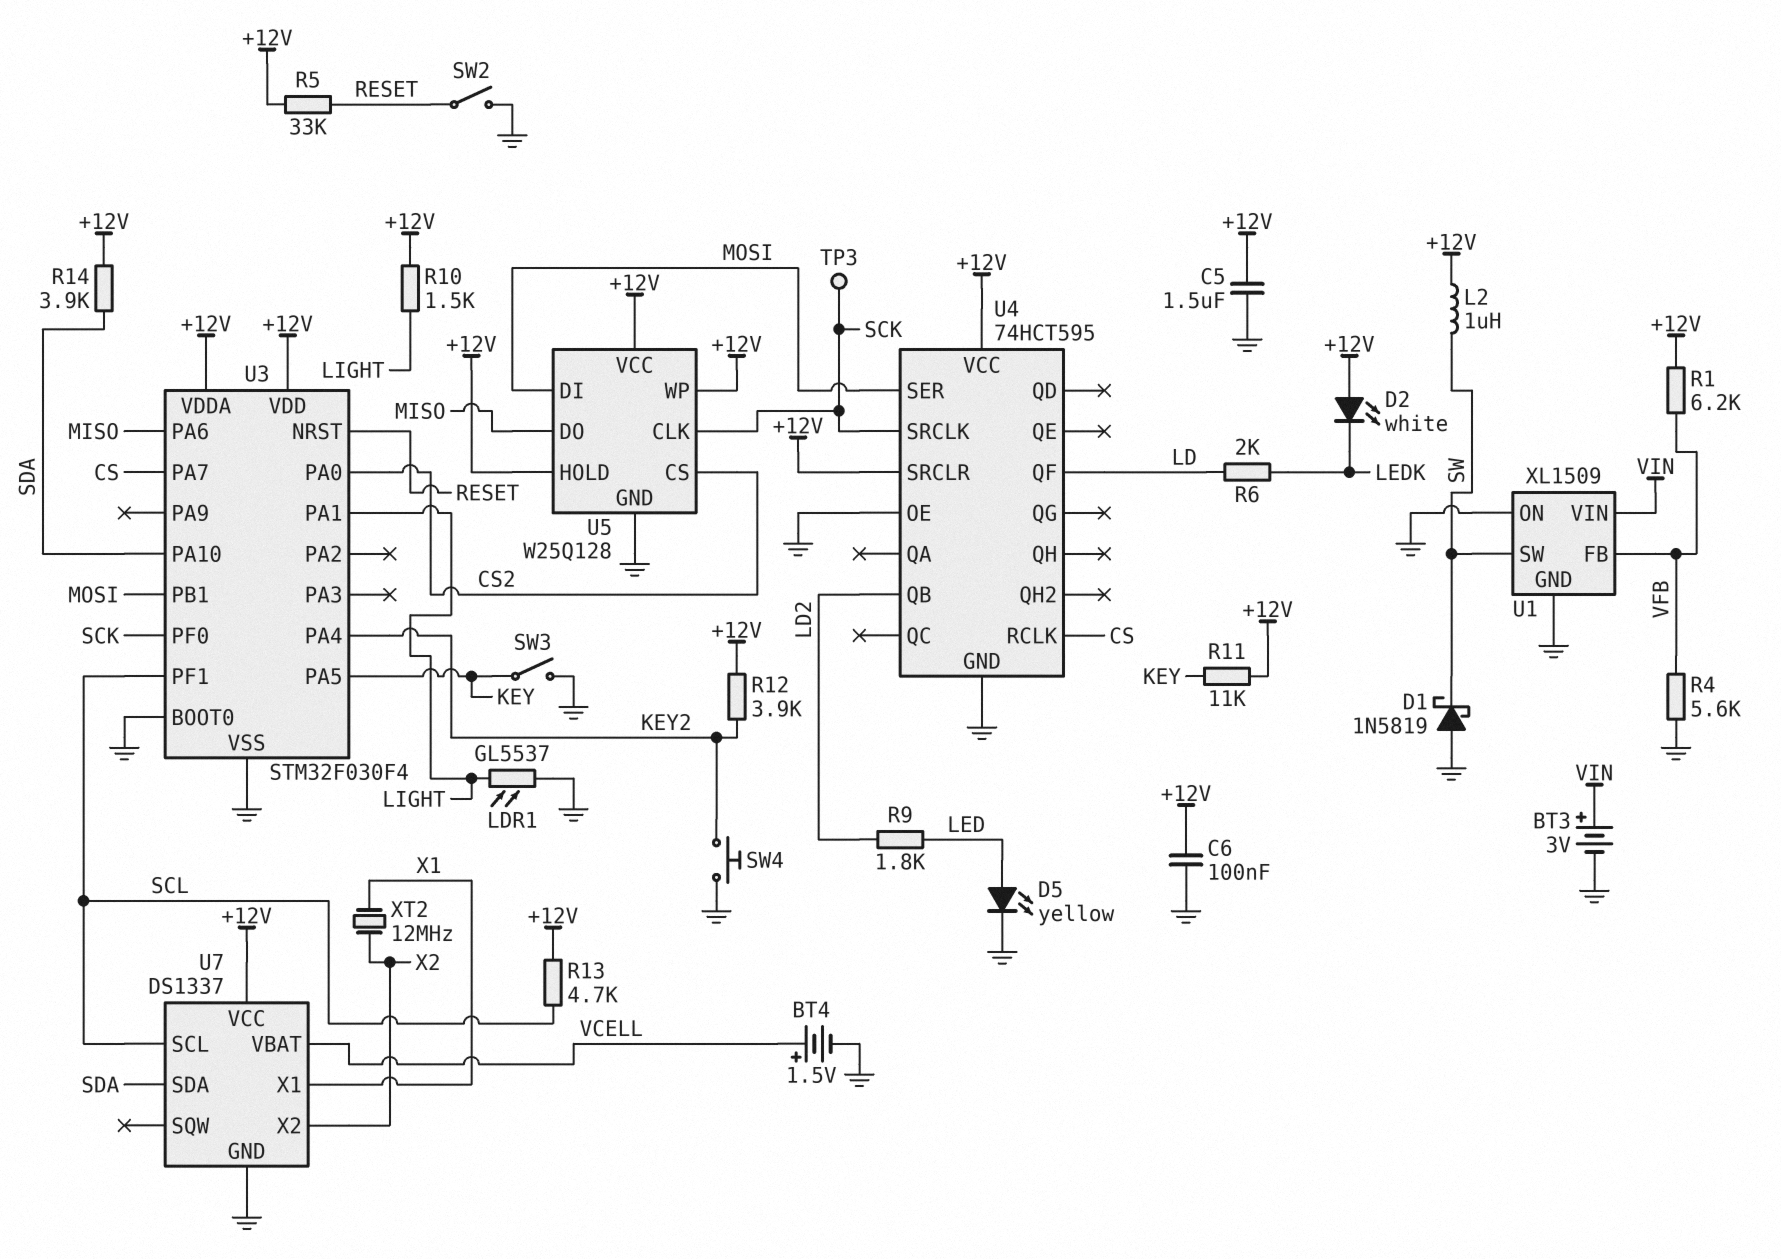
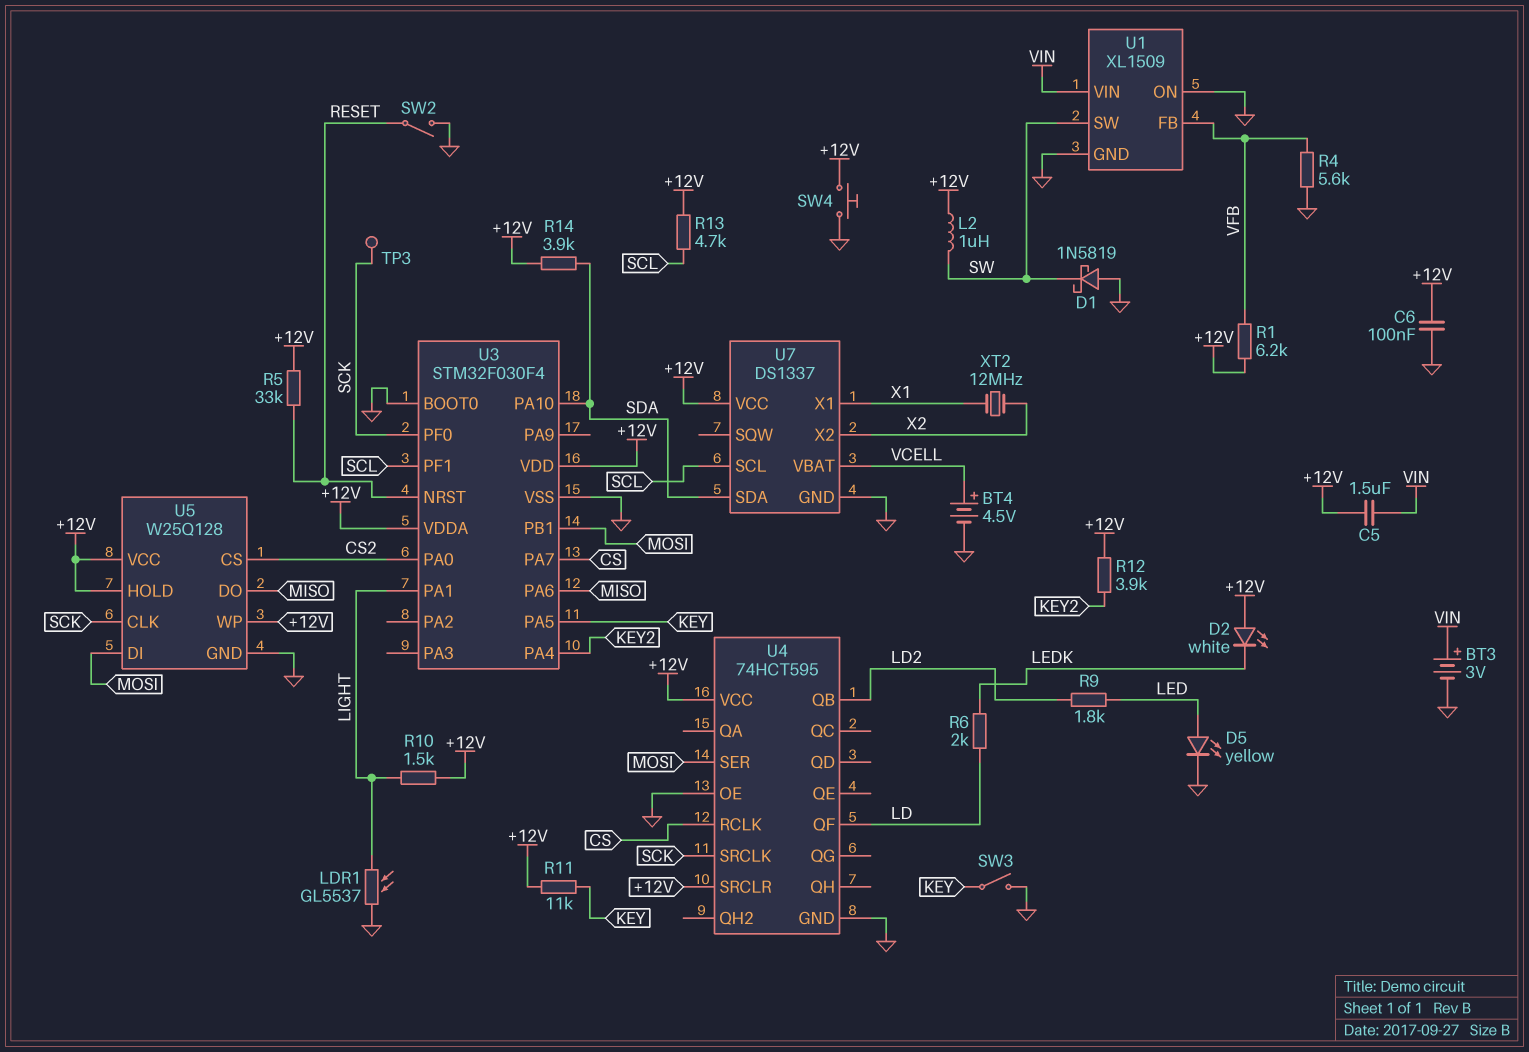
BT4: 1.5V (plus VCELL, minus GND) -> 4.5V (plus VCELL, minus GND)
C5: 1.5uF (+12V, GND) -> 1.5uF (+12V, VIN)
SW4: button (GND, KEY2) -> button (+12V, GND)

